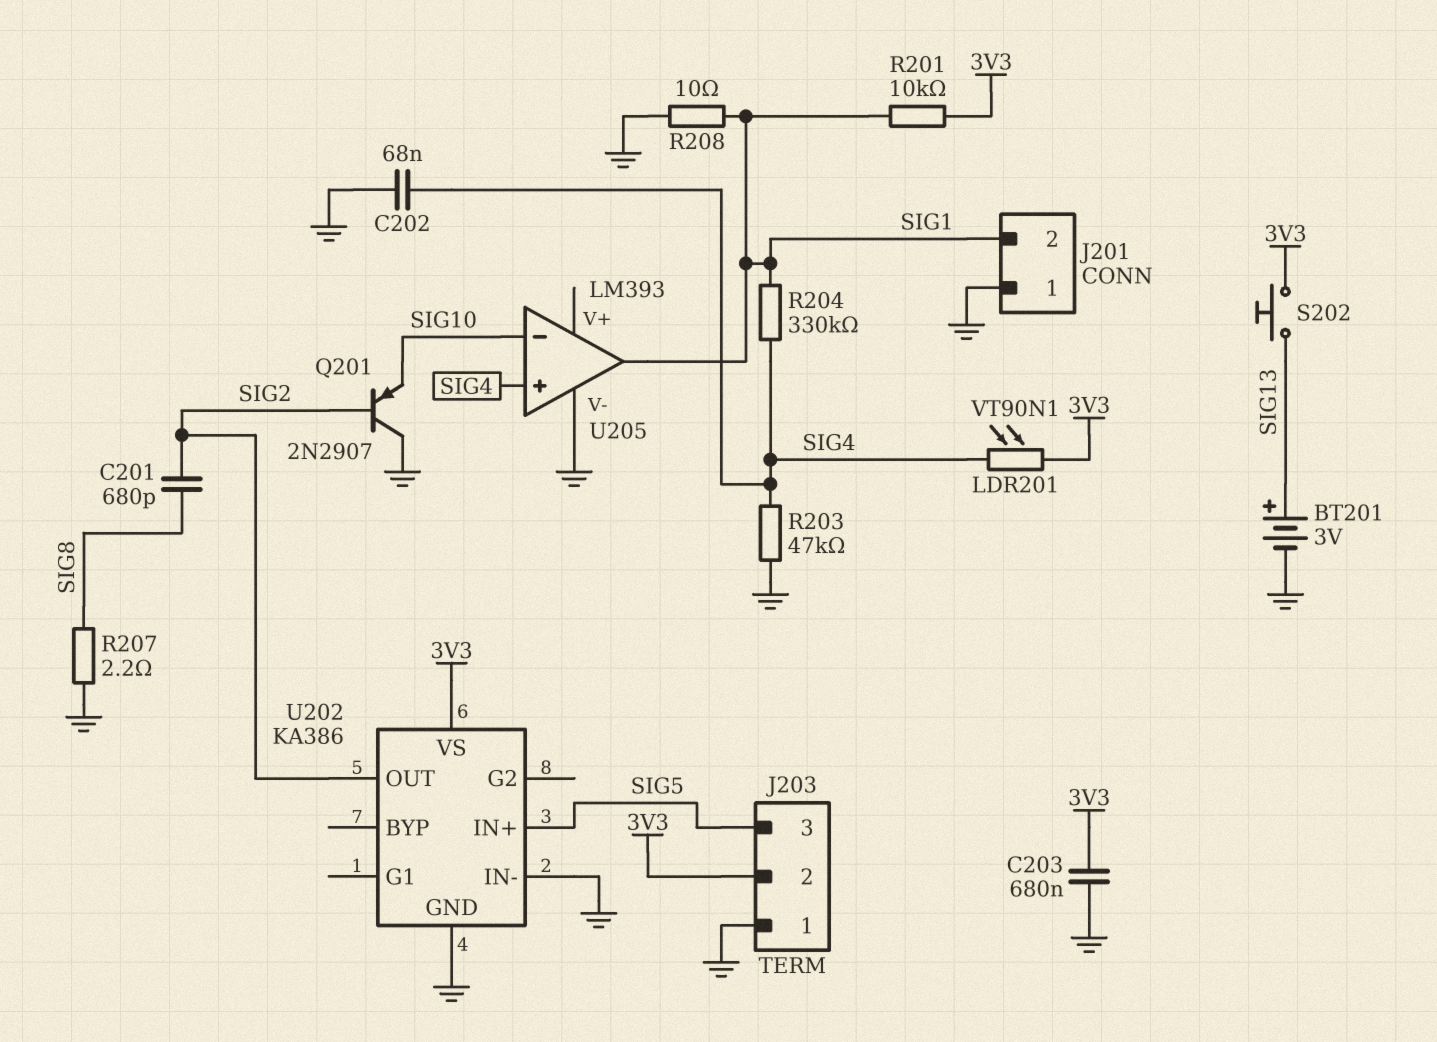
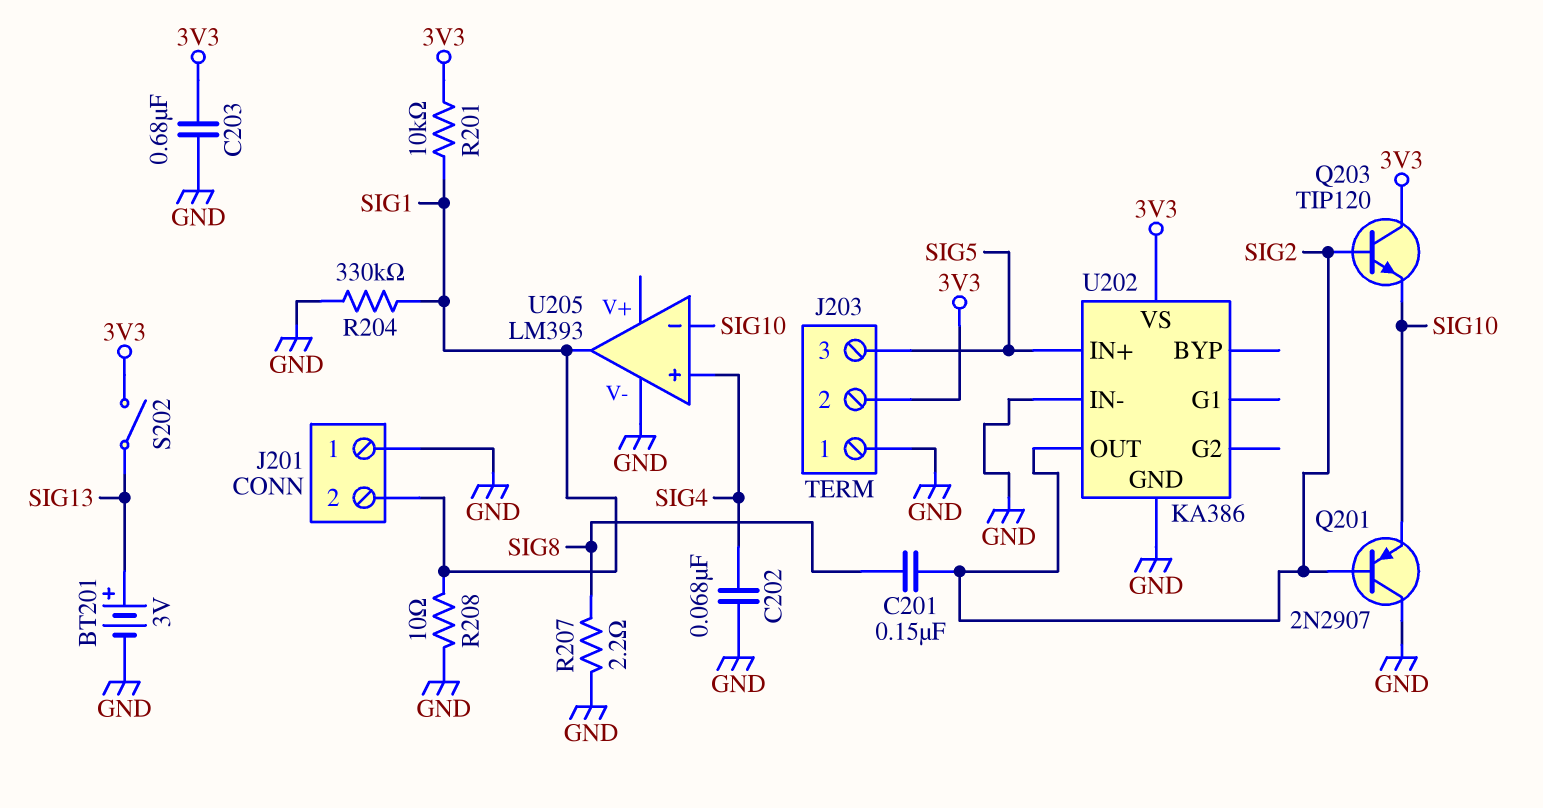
C201: 680pF (SIG2, SIG8) -> 150nF (SIG2, SIG8)
LDR201: VT90N1 (3V3, SIG4) -> none
Q203: none -> NPN TIP120 (B SIG2, C 3V3, E SIG10)
R203: 47k (GND, SIG4) -> none
R204: 330k (SIG1, SIG4) -> 330k (GND, SIG1)
S202: button (3V3, SIG13) -> switch (3V3, SIG13)

